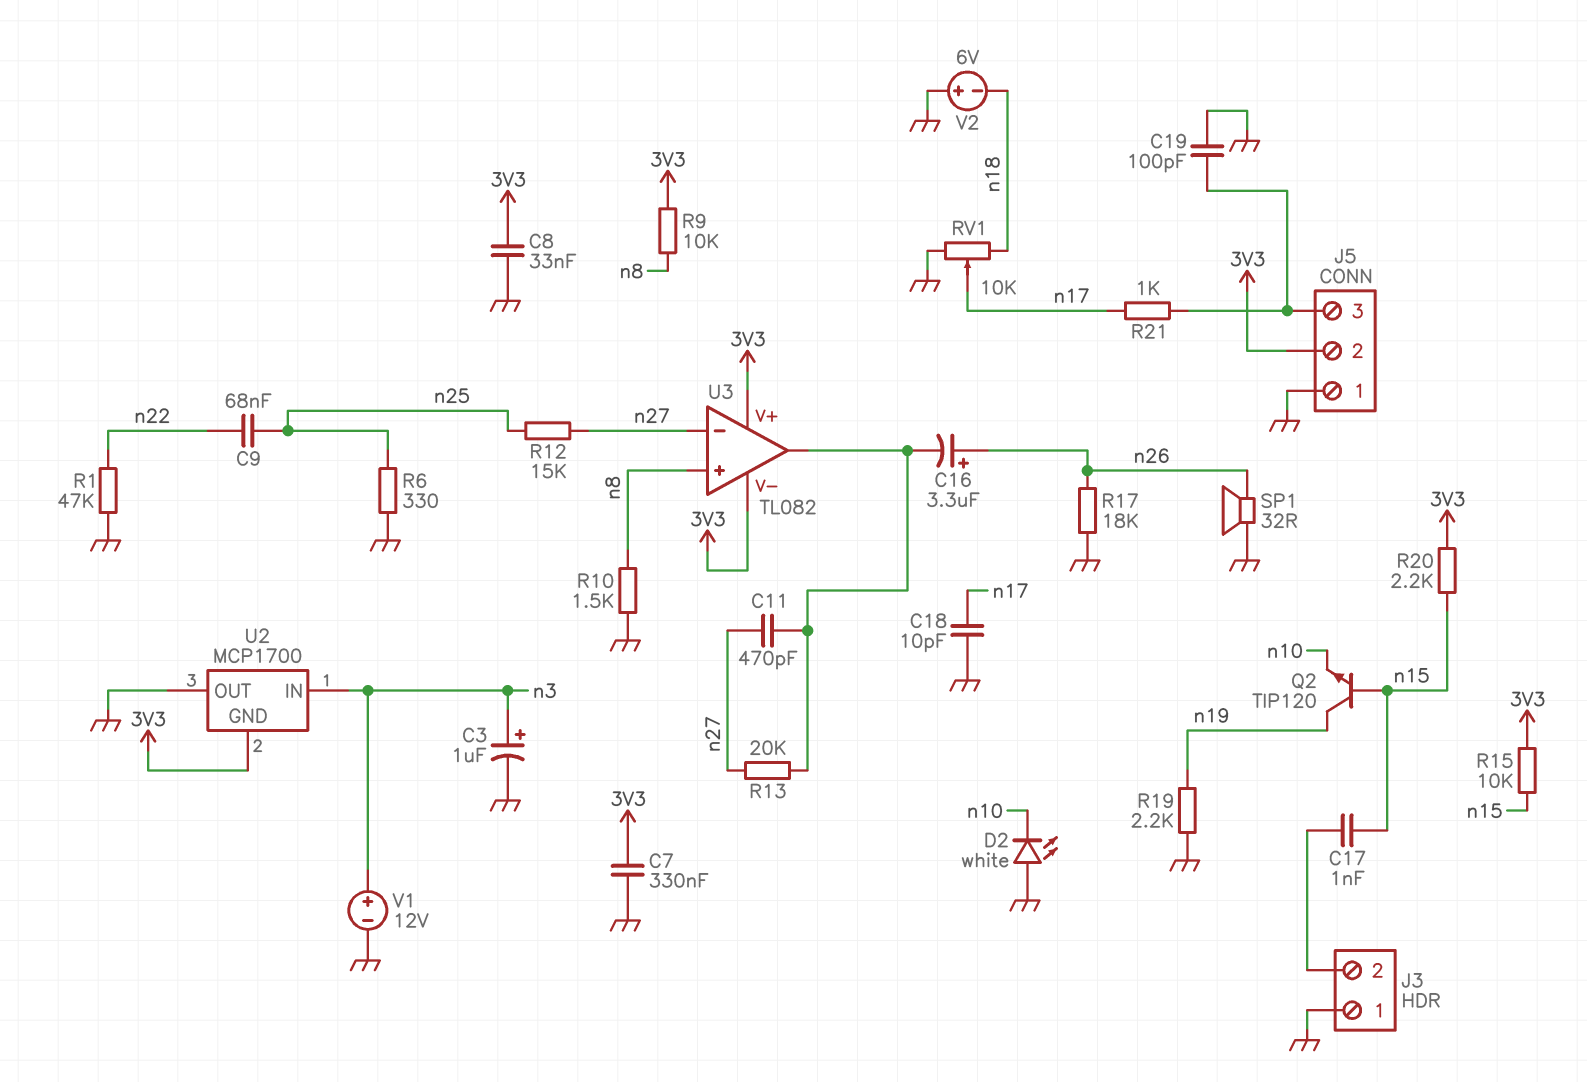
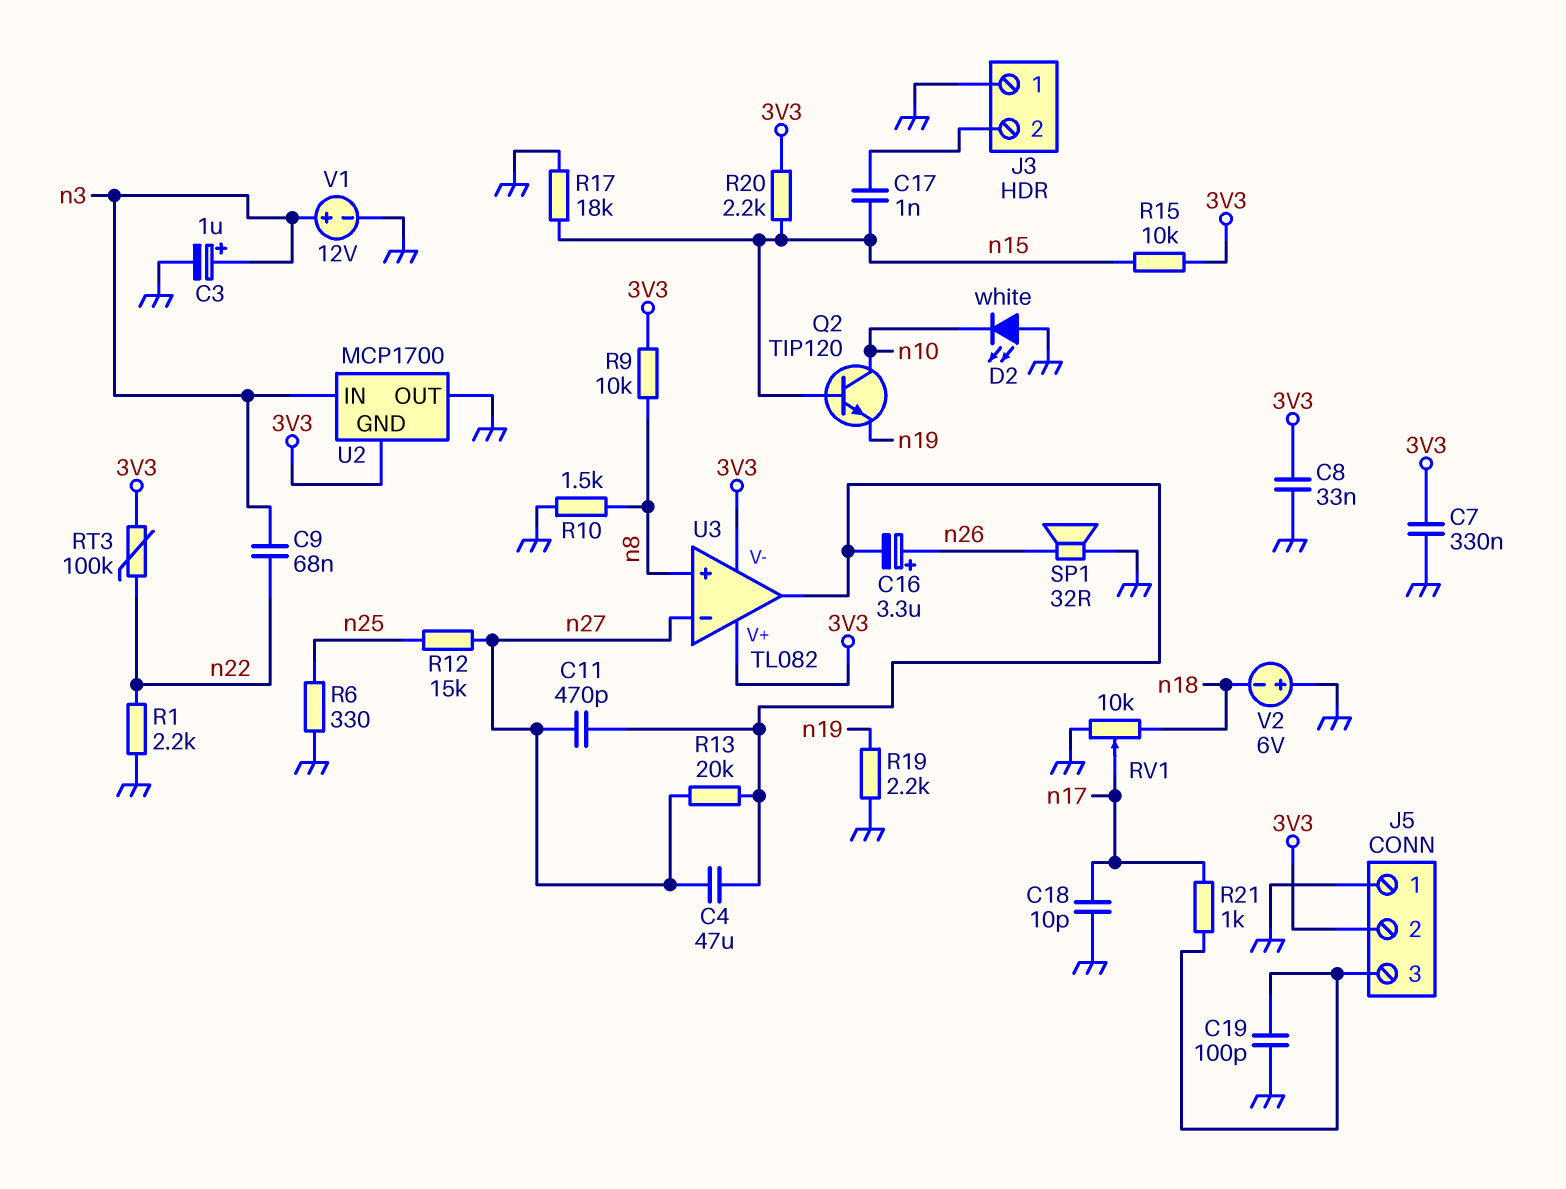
C4: none -> 47uF (U3/out, n27)
C9: 68nF (n22, n25) -> 68nF (n3, n22)
Q2: NPN TIP120 (B n15, C n19, E n10) -> NPN TIP120 (B n15, C n10, E n19)
R1: 47k (GND, n22) -> 2.2k (GND, n22)
R17: 18k (GND, n26) -> 18k (GND, n15)
RT3: none -> 100k (3V3, n22)

